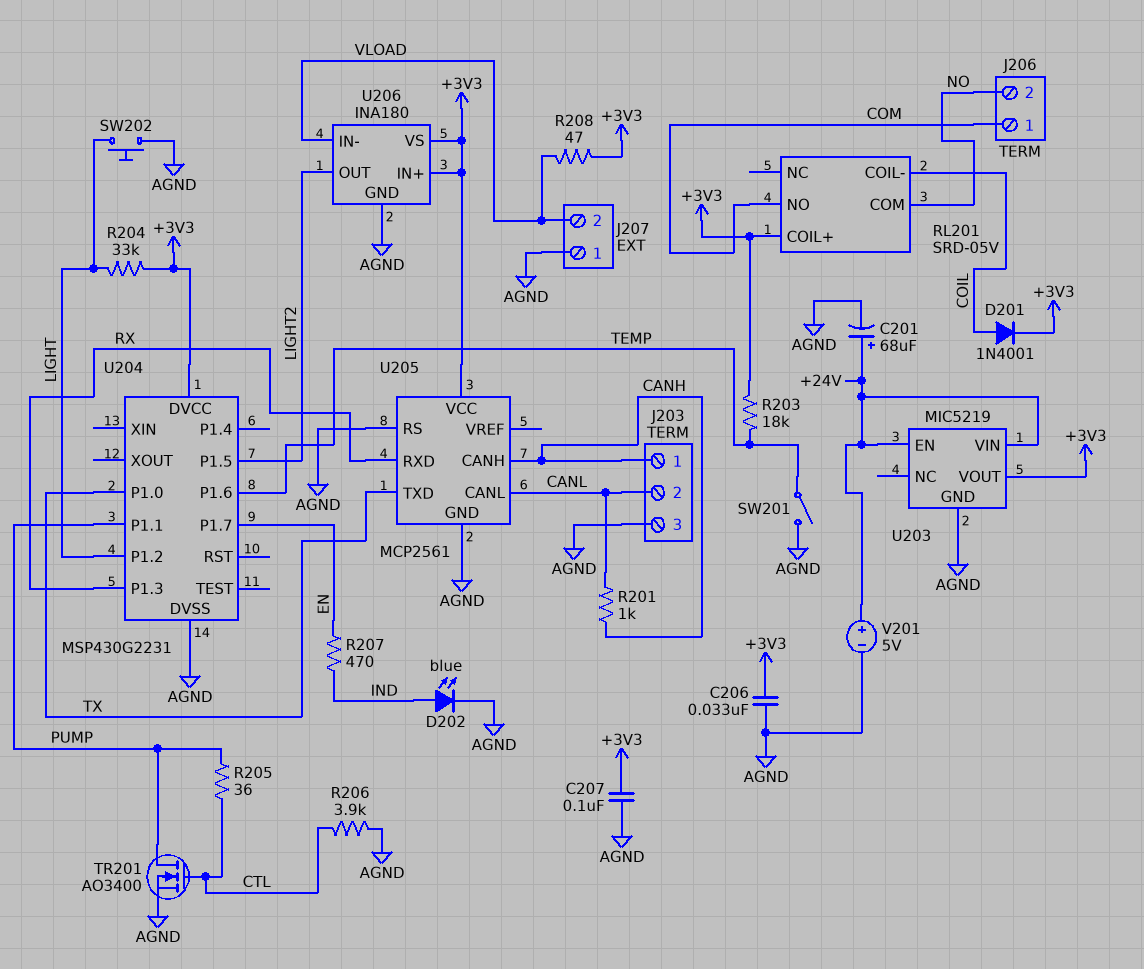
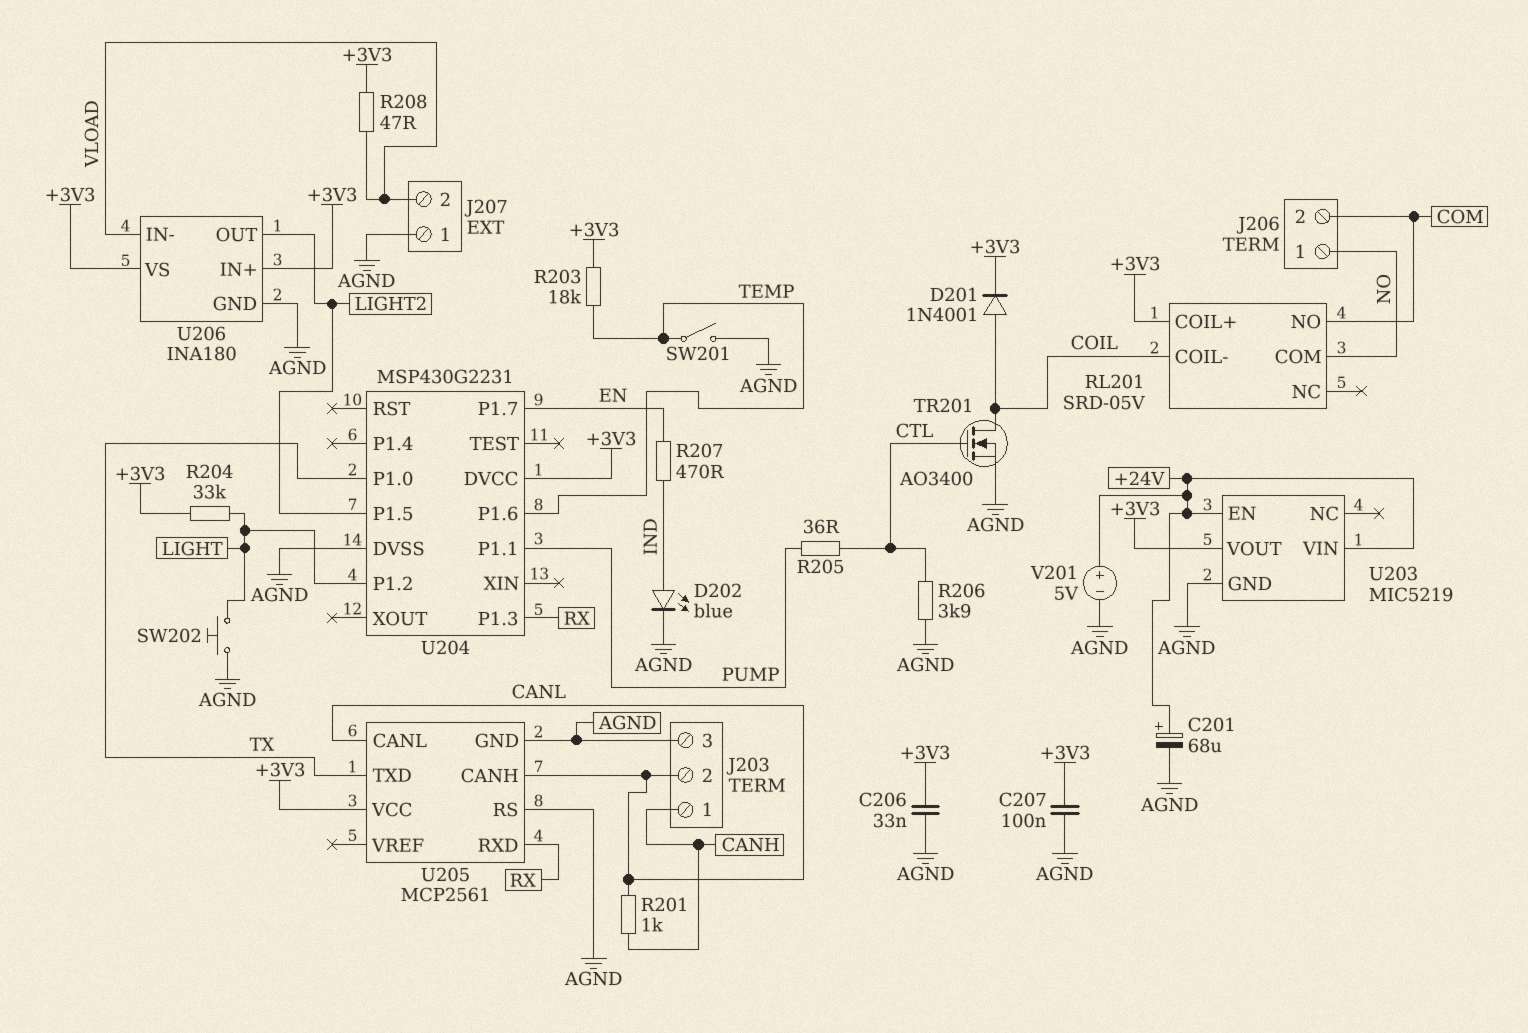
J206 pin 1: COM -> NO
J206 pin 2: NO -> COM
TR201: NMOS AO3400 (G CTL, D PUMP, S AGND) -> NMOS AO3400 (G CTL, D COIL, S AGND)
U205 pin CANH: CANH -> CANL

